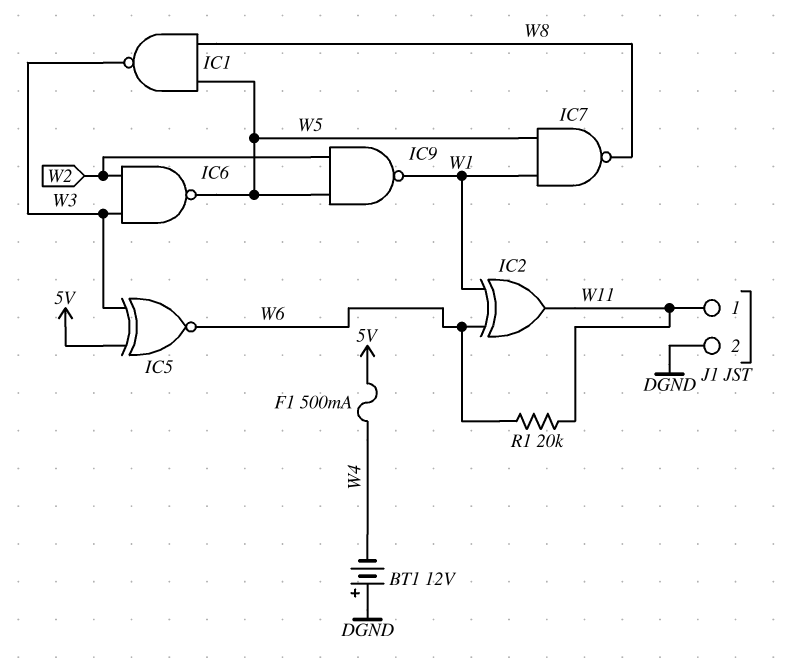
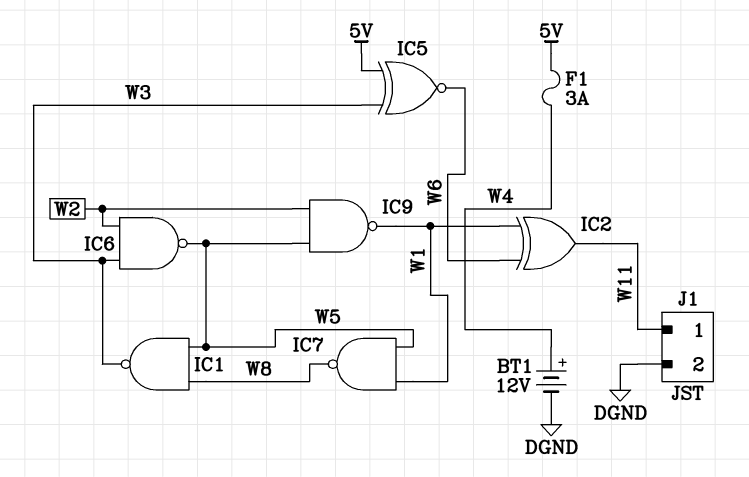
BT1: 12V (plus DGND, minus W4) -> 12V (plus W4, minus DGND)
F1: 500mA (5V, W4) -> 3A (5V, W4)
R1: 20k (W6, W11) -> none

